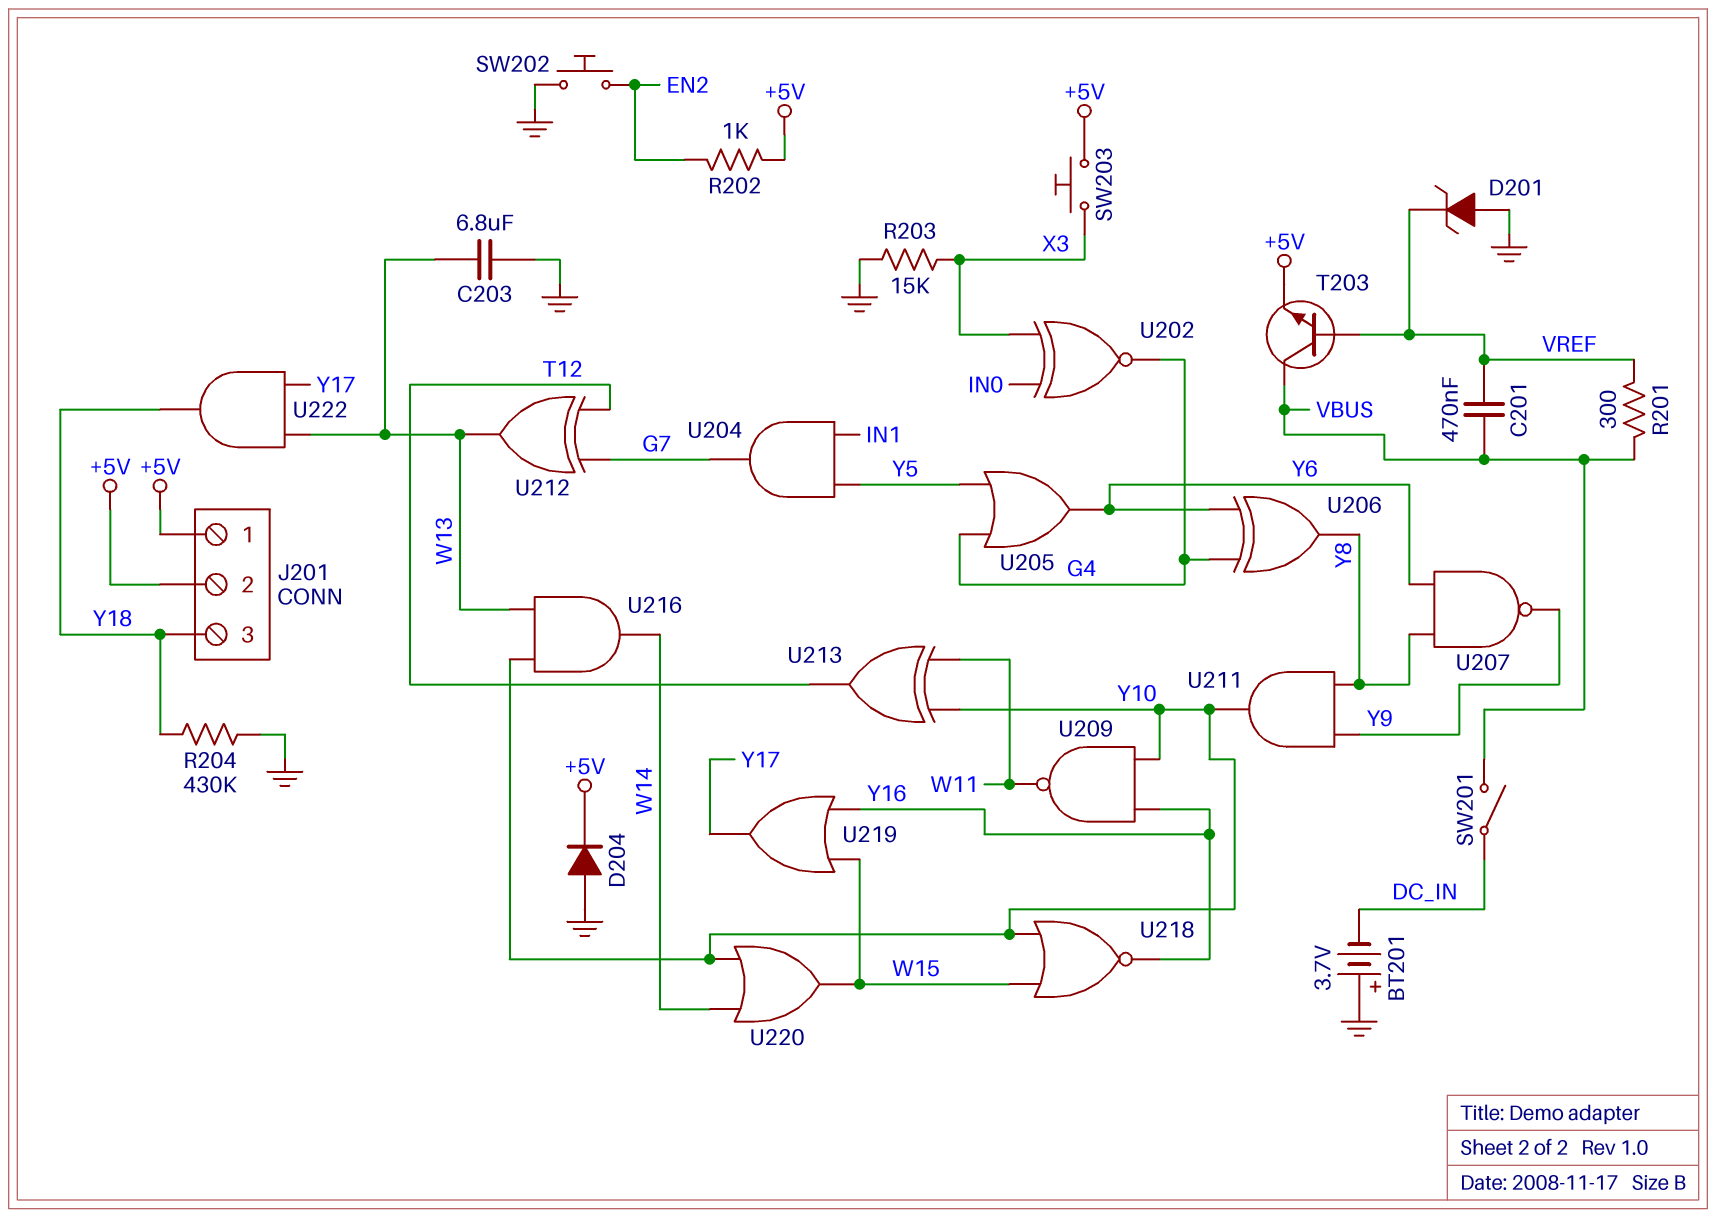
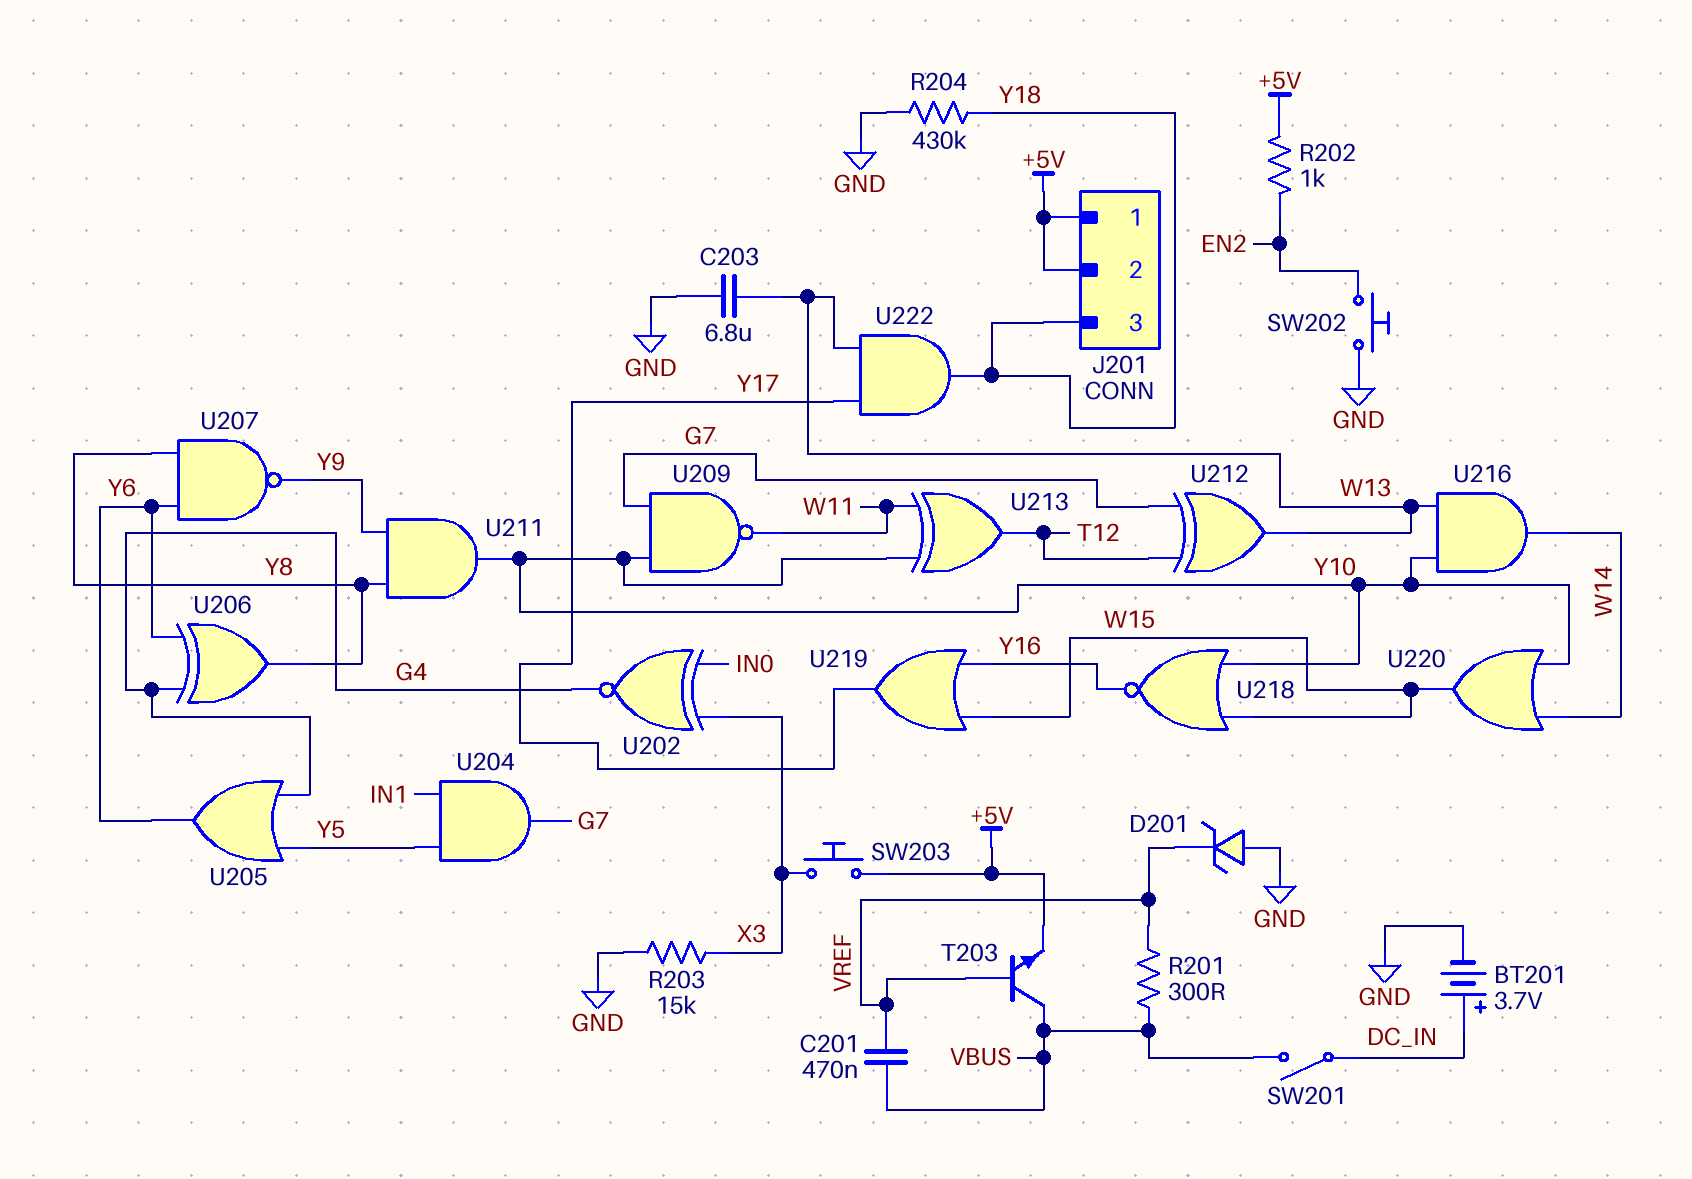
BT201: 3.7V (plus GND, minus DC_IN) -> 3.7V (plus DC_IN, minus GND)
D204: diode (A GND, K +5V) -> none
U209: NAND (in Y10, in Y16, out W11) -> NAND (in G7, in Y10, out W11)

